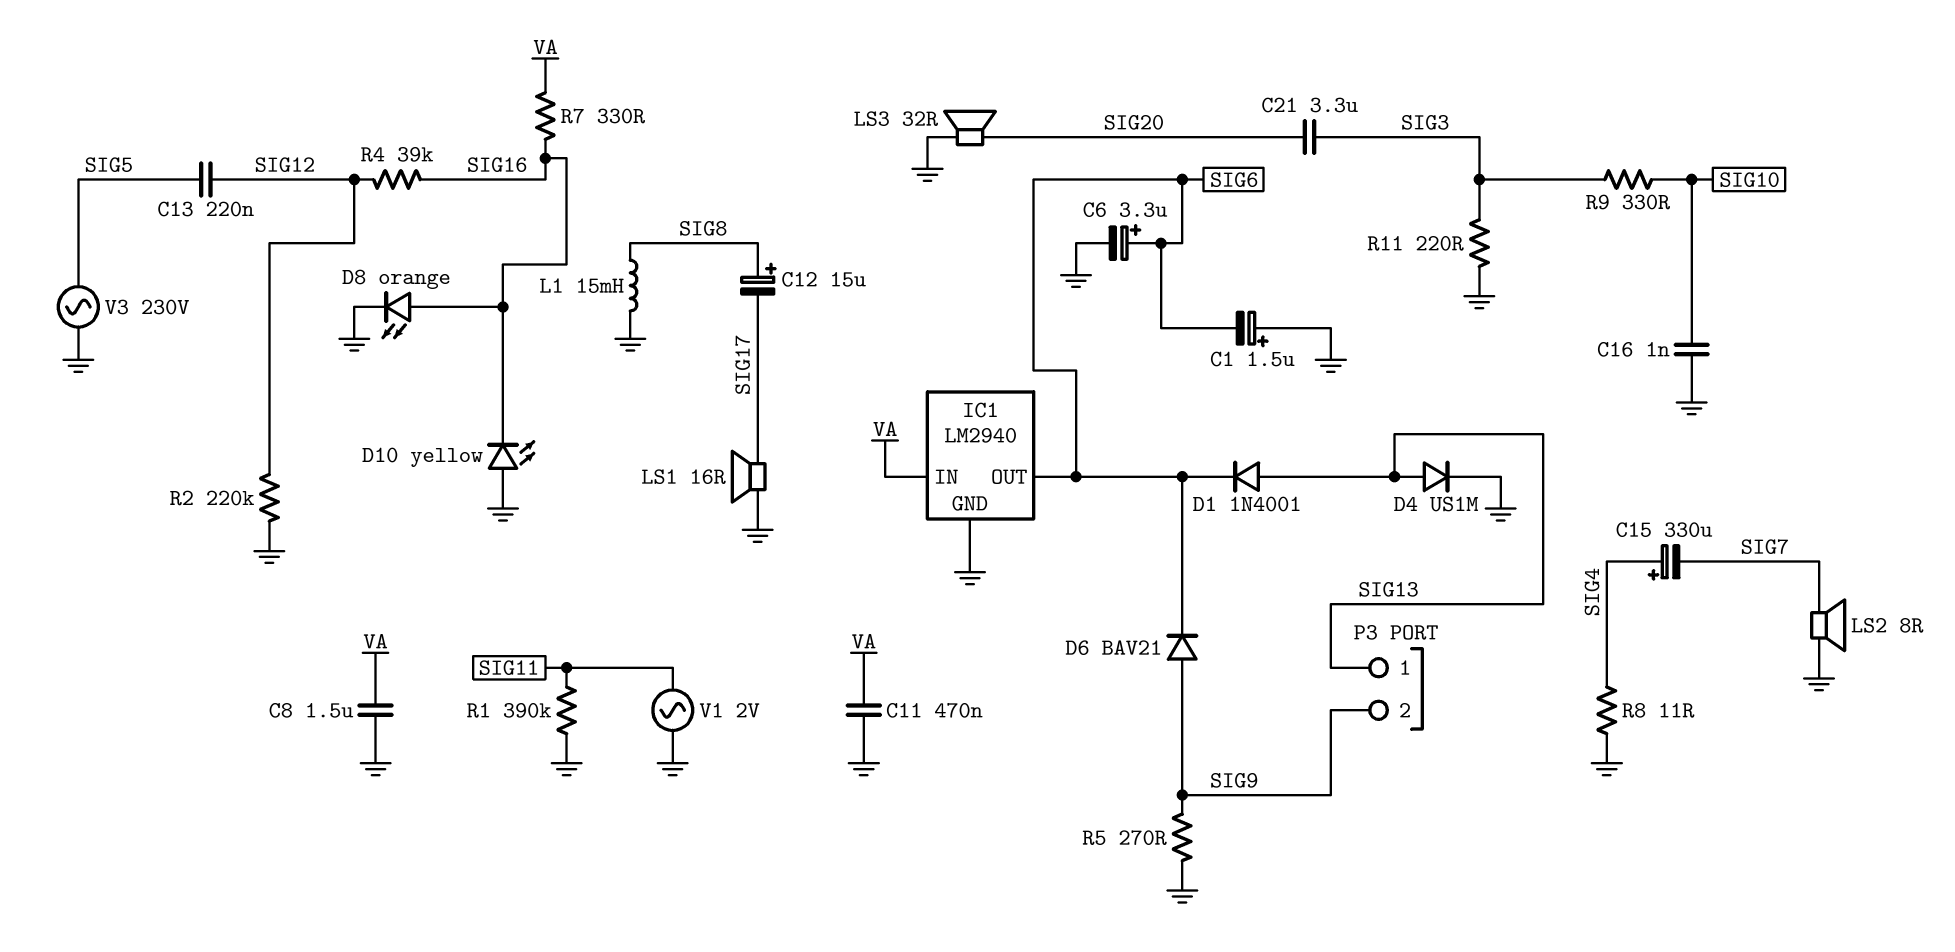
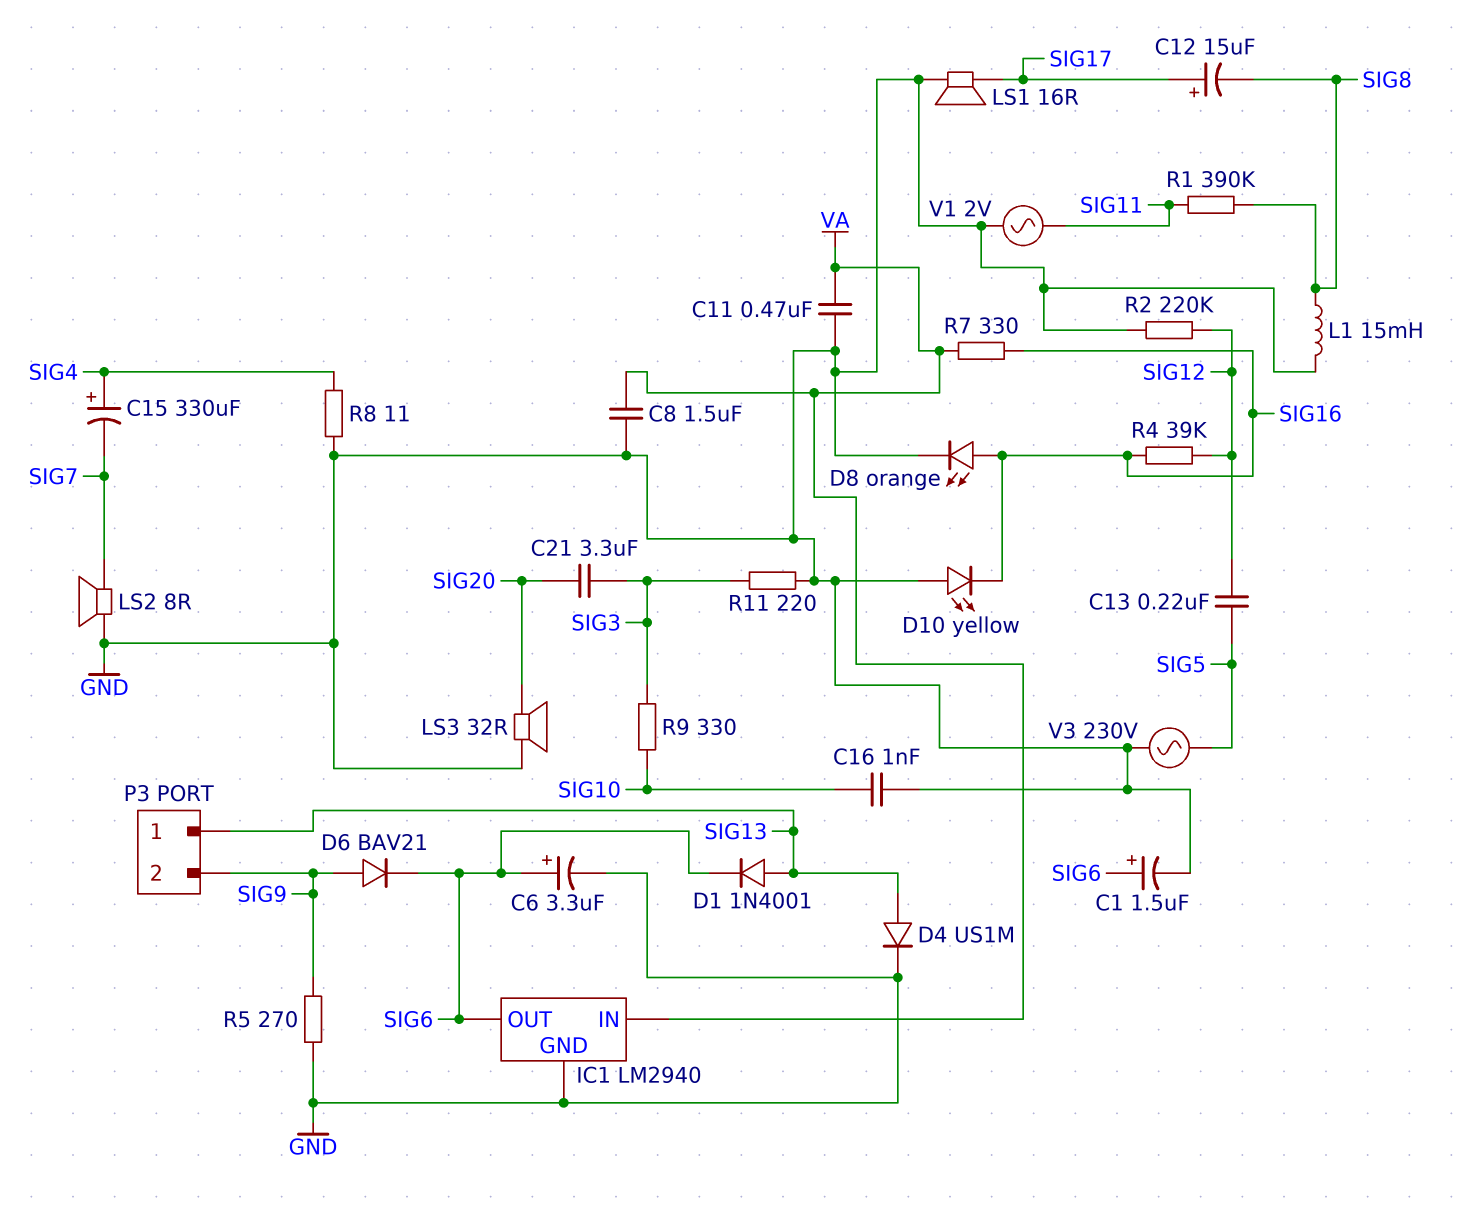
C1: 1.5uF (plus GND, minus SIG6) -> 1.5uF (plus SIG6, minus GND)
C12: 15uF (plus SIG8, minus SIG17) -> 15uF (plus SIG17, minus SIG8)
R1: 390k (GND, SIG11) -> 390k (SIG8, SIG11)

